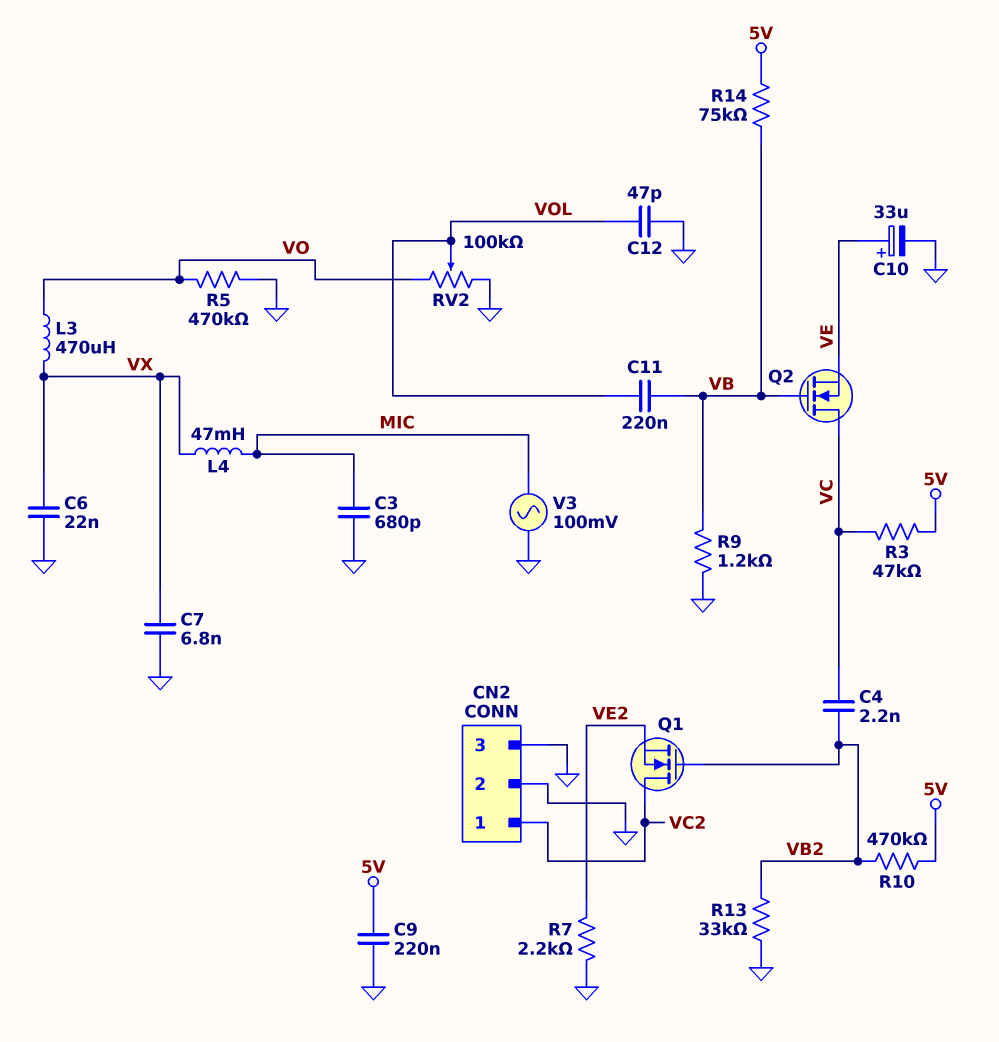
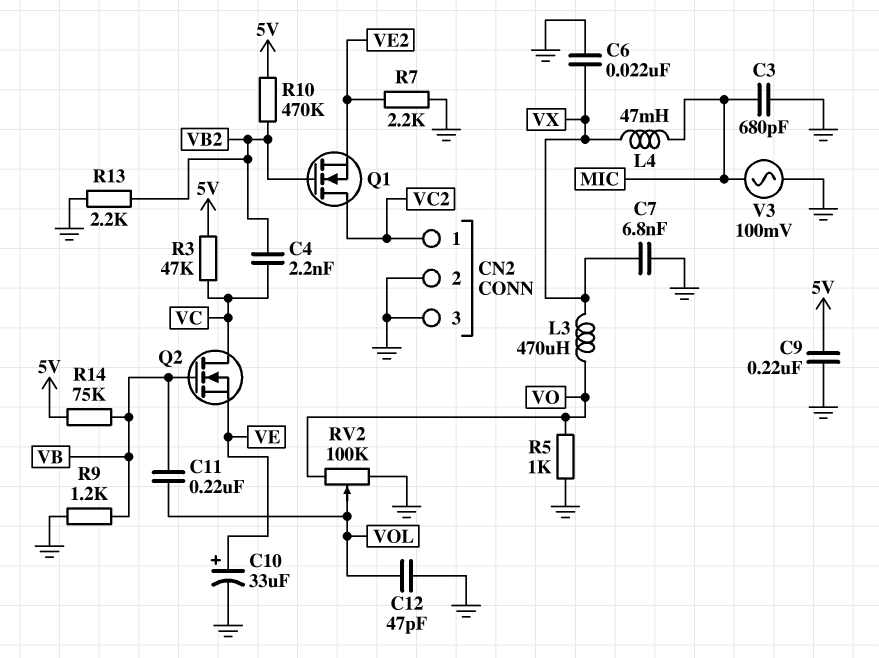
R5: 470k (GND, VO) -> 1k (GND, VO)
R13: 33k (GND, VB2) -> 2.2k (GND, VB2)

